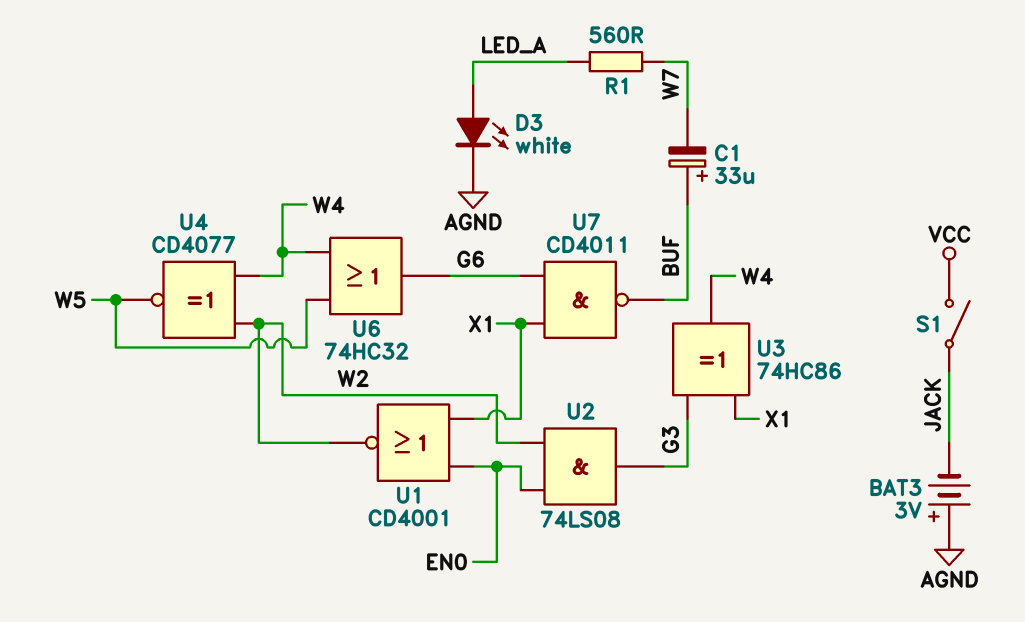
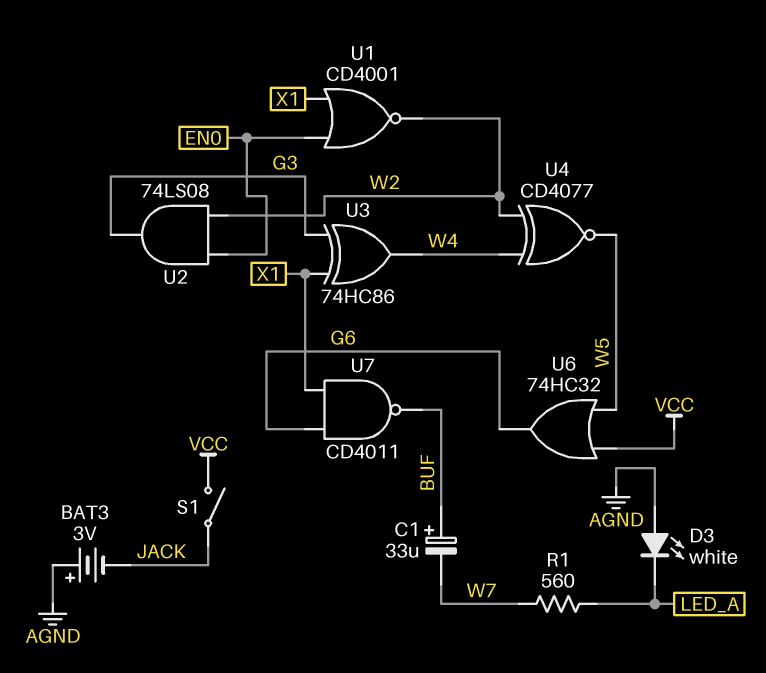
D3: LED white (A LED_A, K AGND) -> LED white (A AGND, K LED_A)
U6: OR 74HC32 (in W4, in W5, out G6) -> OR 74HC32 (in VCC, in W5, out G6)

